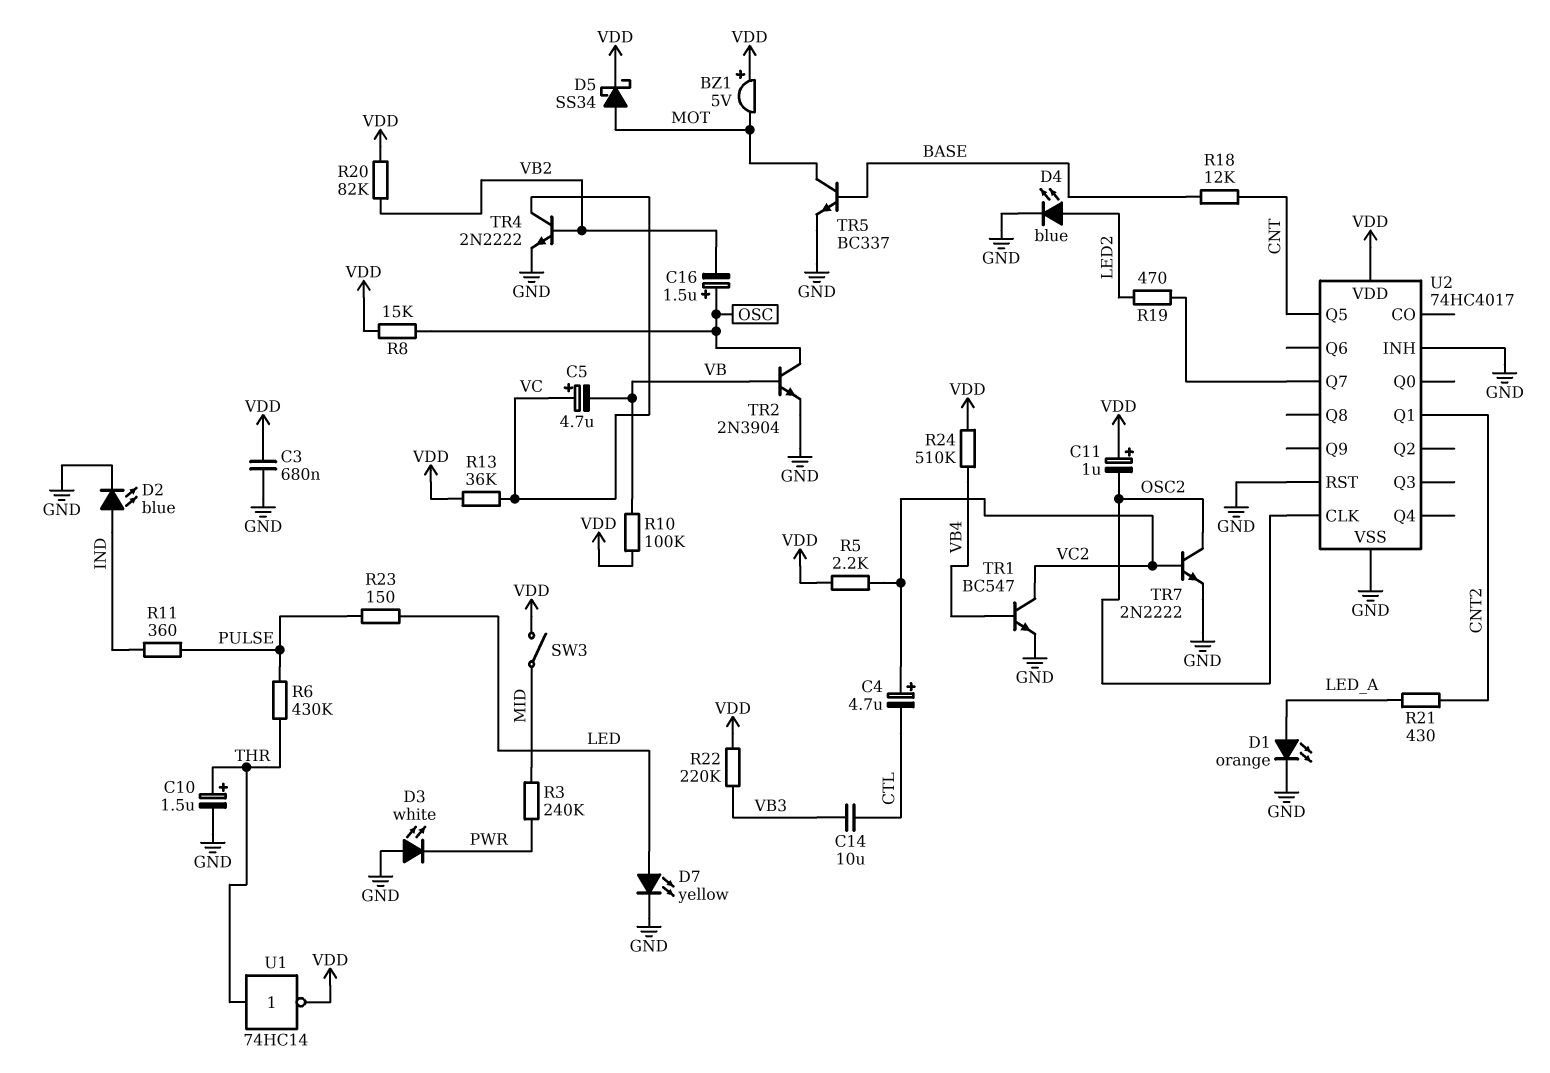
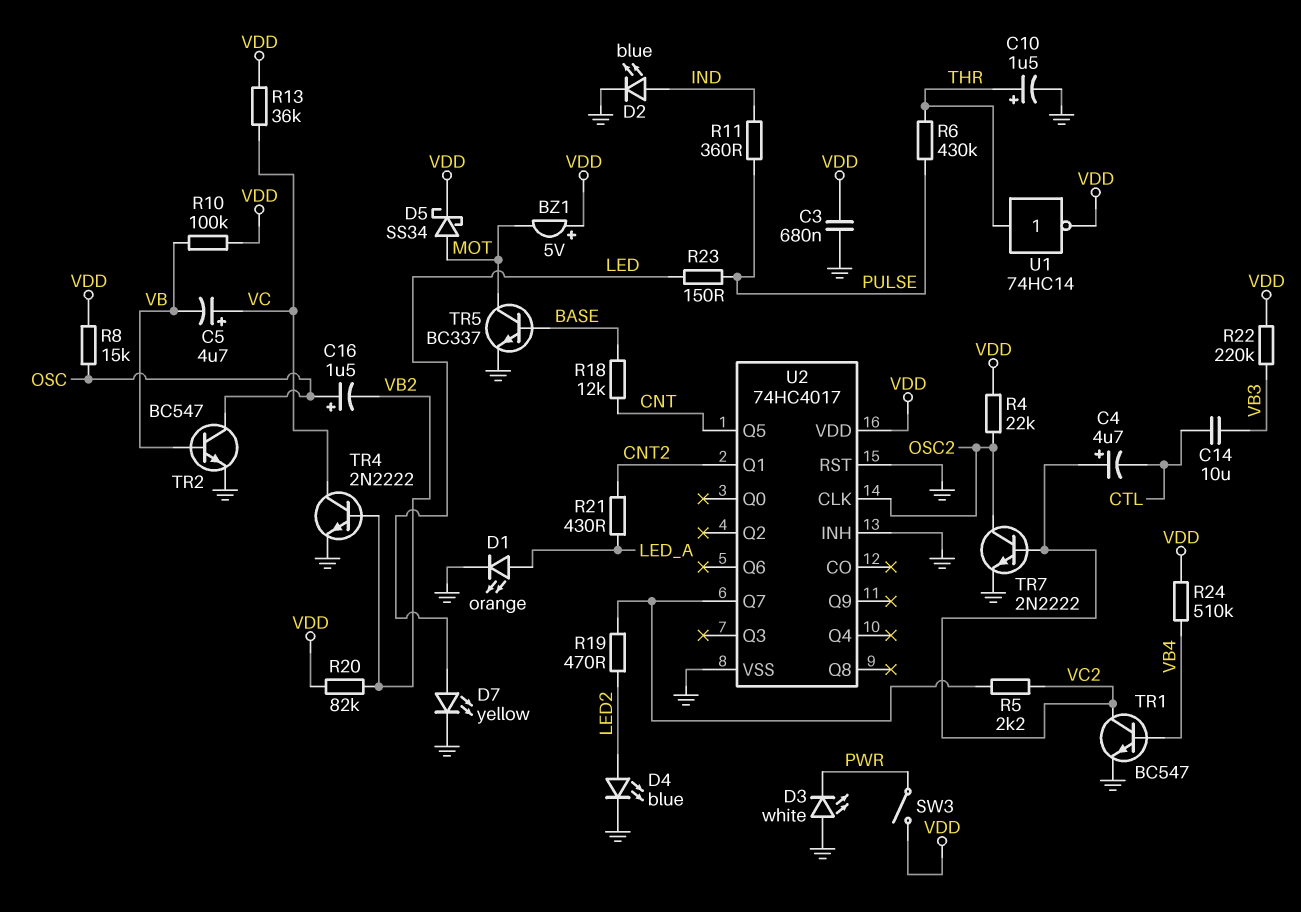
C11: 1uF (plus VDD, minus OSC2) -> none
R3: 240k (MID, PWR) -> none
R4: none -> 22k (OSC2, VDD)
R5: 2.2k (VC2, VDD) -> 2.2k (U2/Q7, VC2)
SW3: switch (MID, VDD) -> switch (PWR, VDD)
TR2: NPN 2N3904 (B VB, C OSC, E GND) -> NPN BC547 (B VB, C OSC, E GND)

